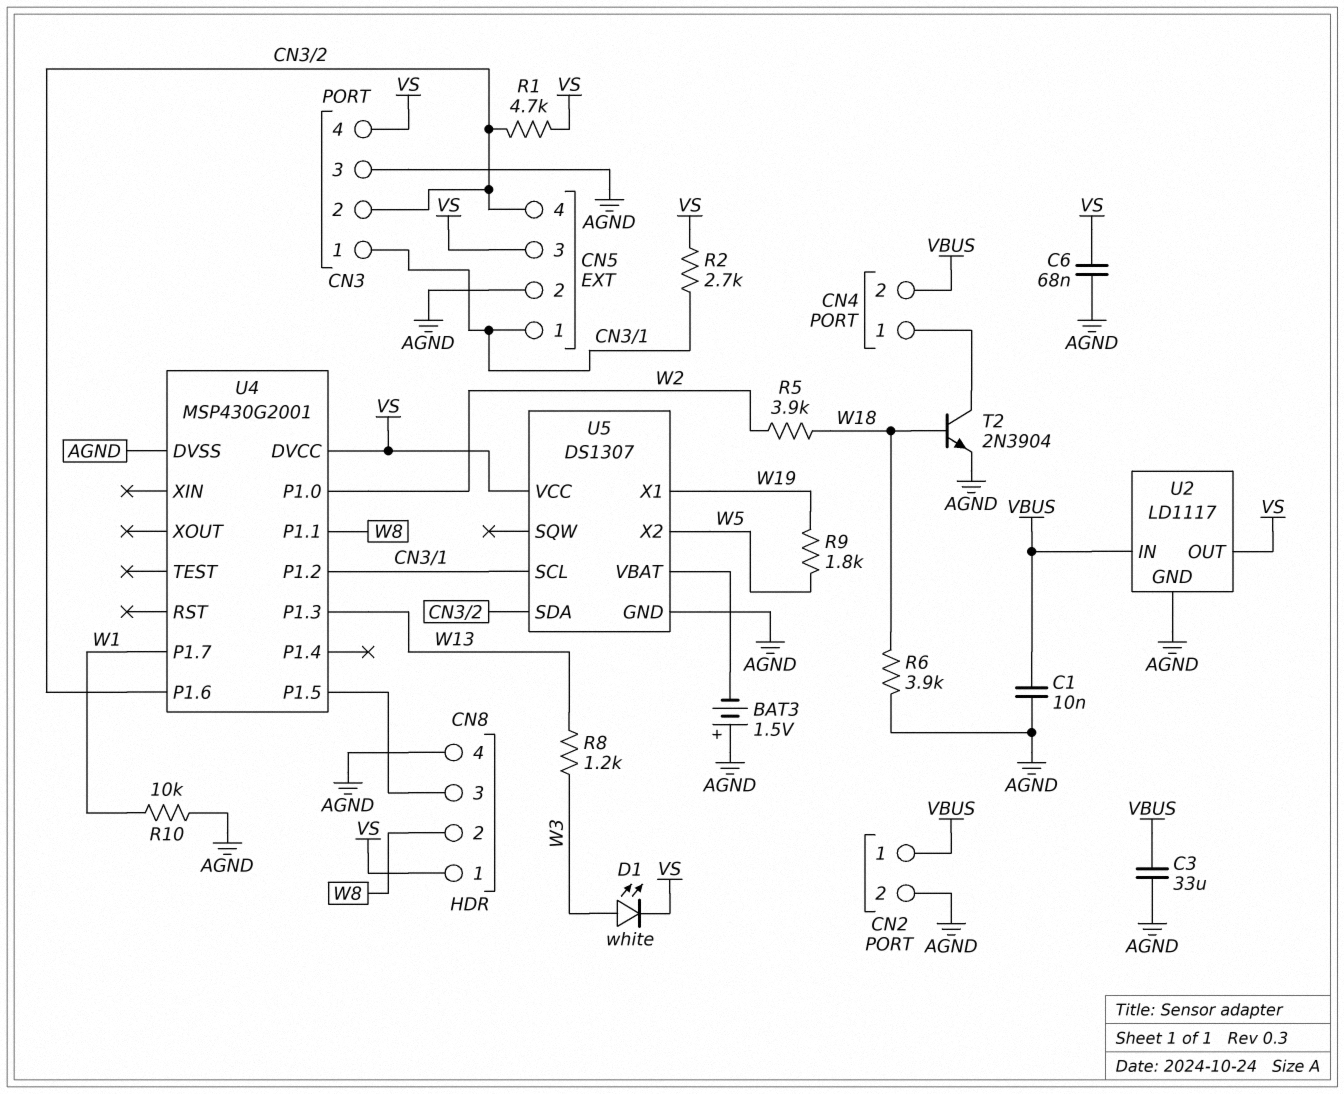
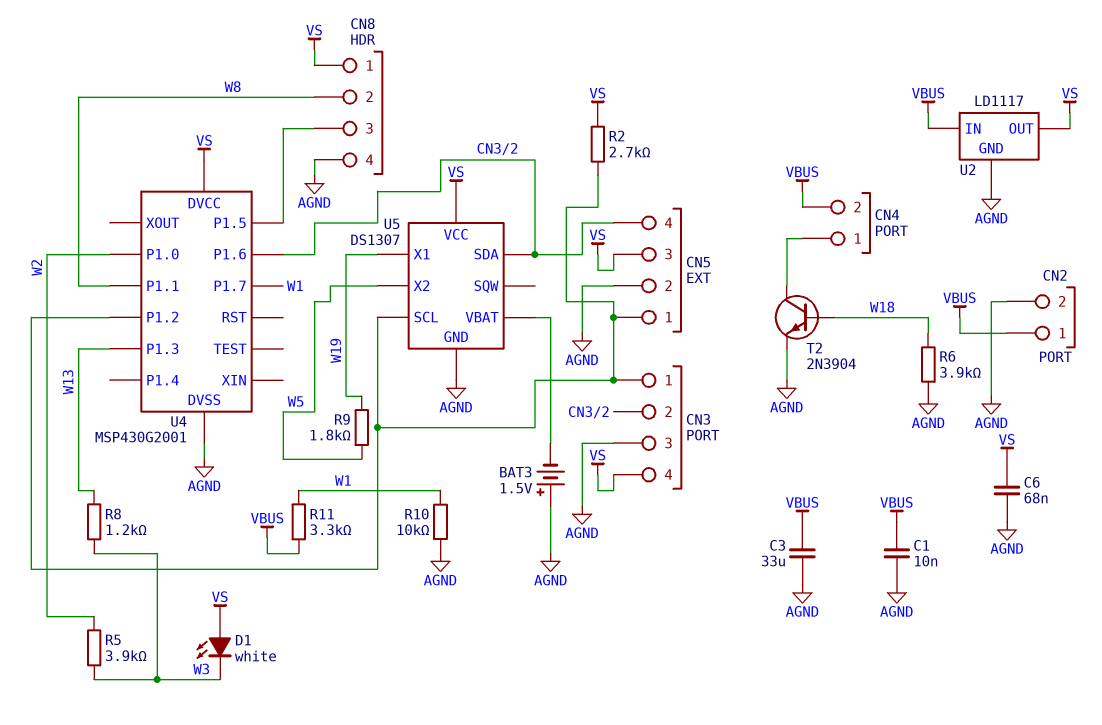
D1: LED white (A W3, K VS) -> LED white (A VS, K W3)
R1: 4.7k (CN3/2, VS) -> none
R5: 3.9k (W2, W18) -> 3.9k (W2, W3)
R11: none -> 3.3k (VBUS, W1)

